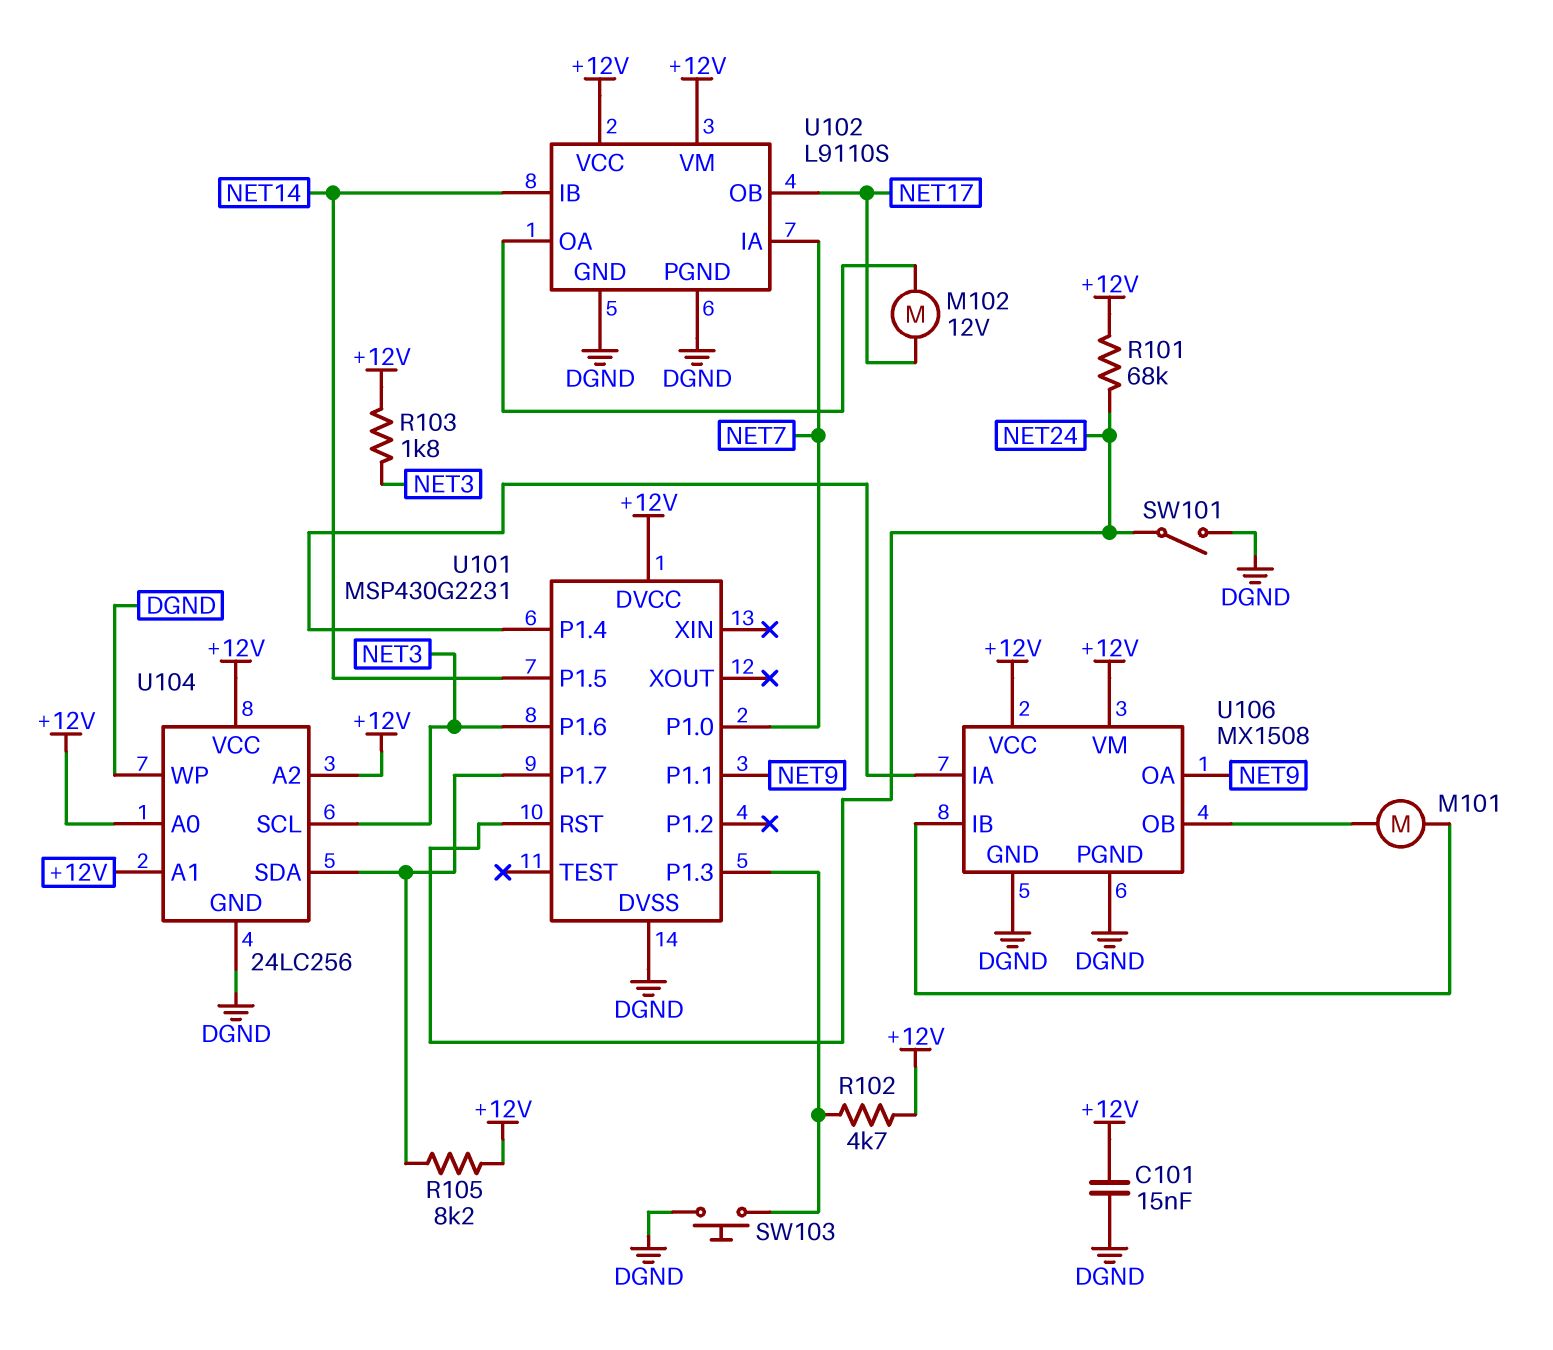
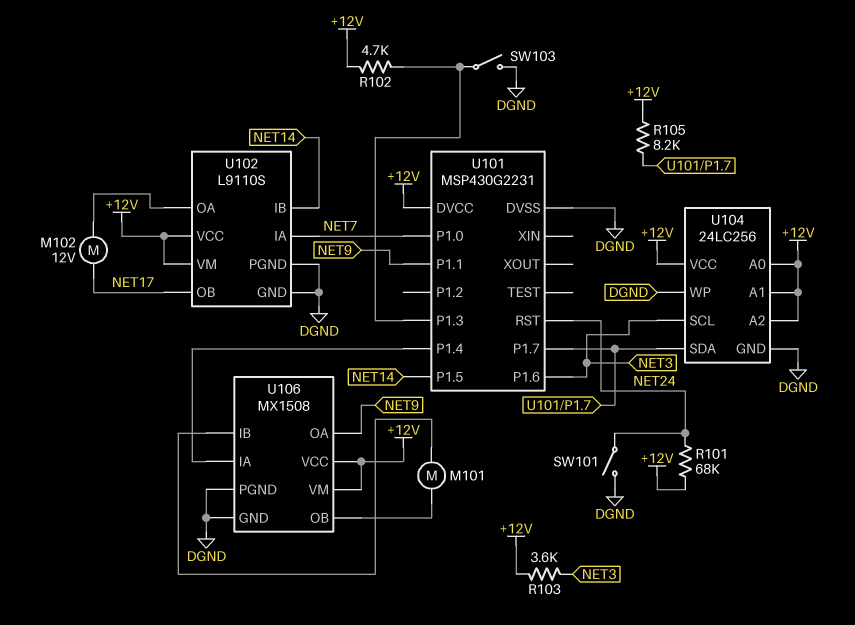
C101: 15nF (+12V, DGND) -> none
R103: 1.8k (+12V, NET3) -> 3.6k (+12V, NET3)
SW103: button (DGND, U101/P1.3) -> switch (DGND, U101/P1.3)

